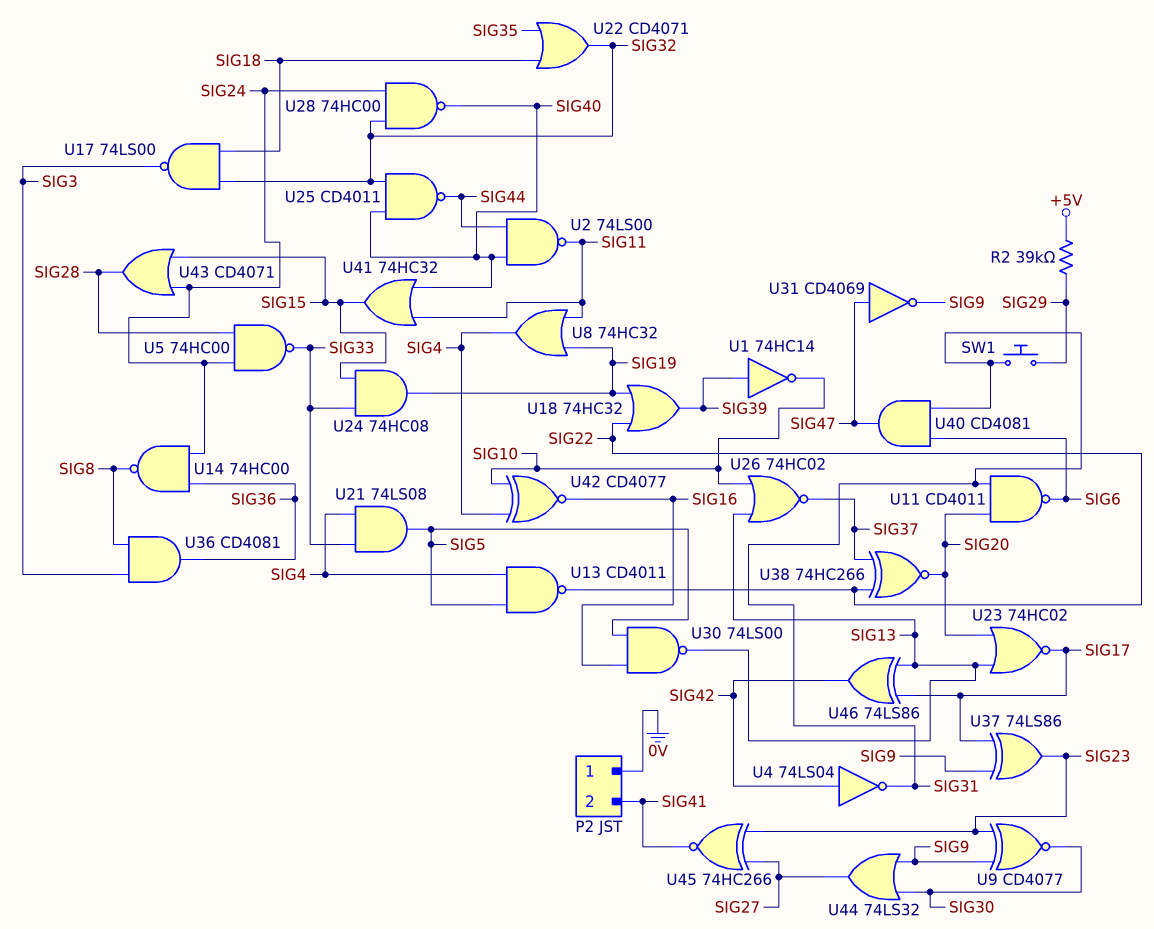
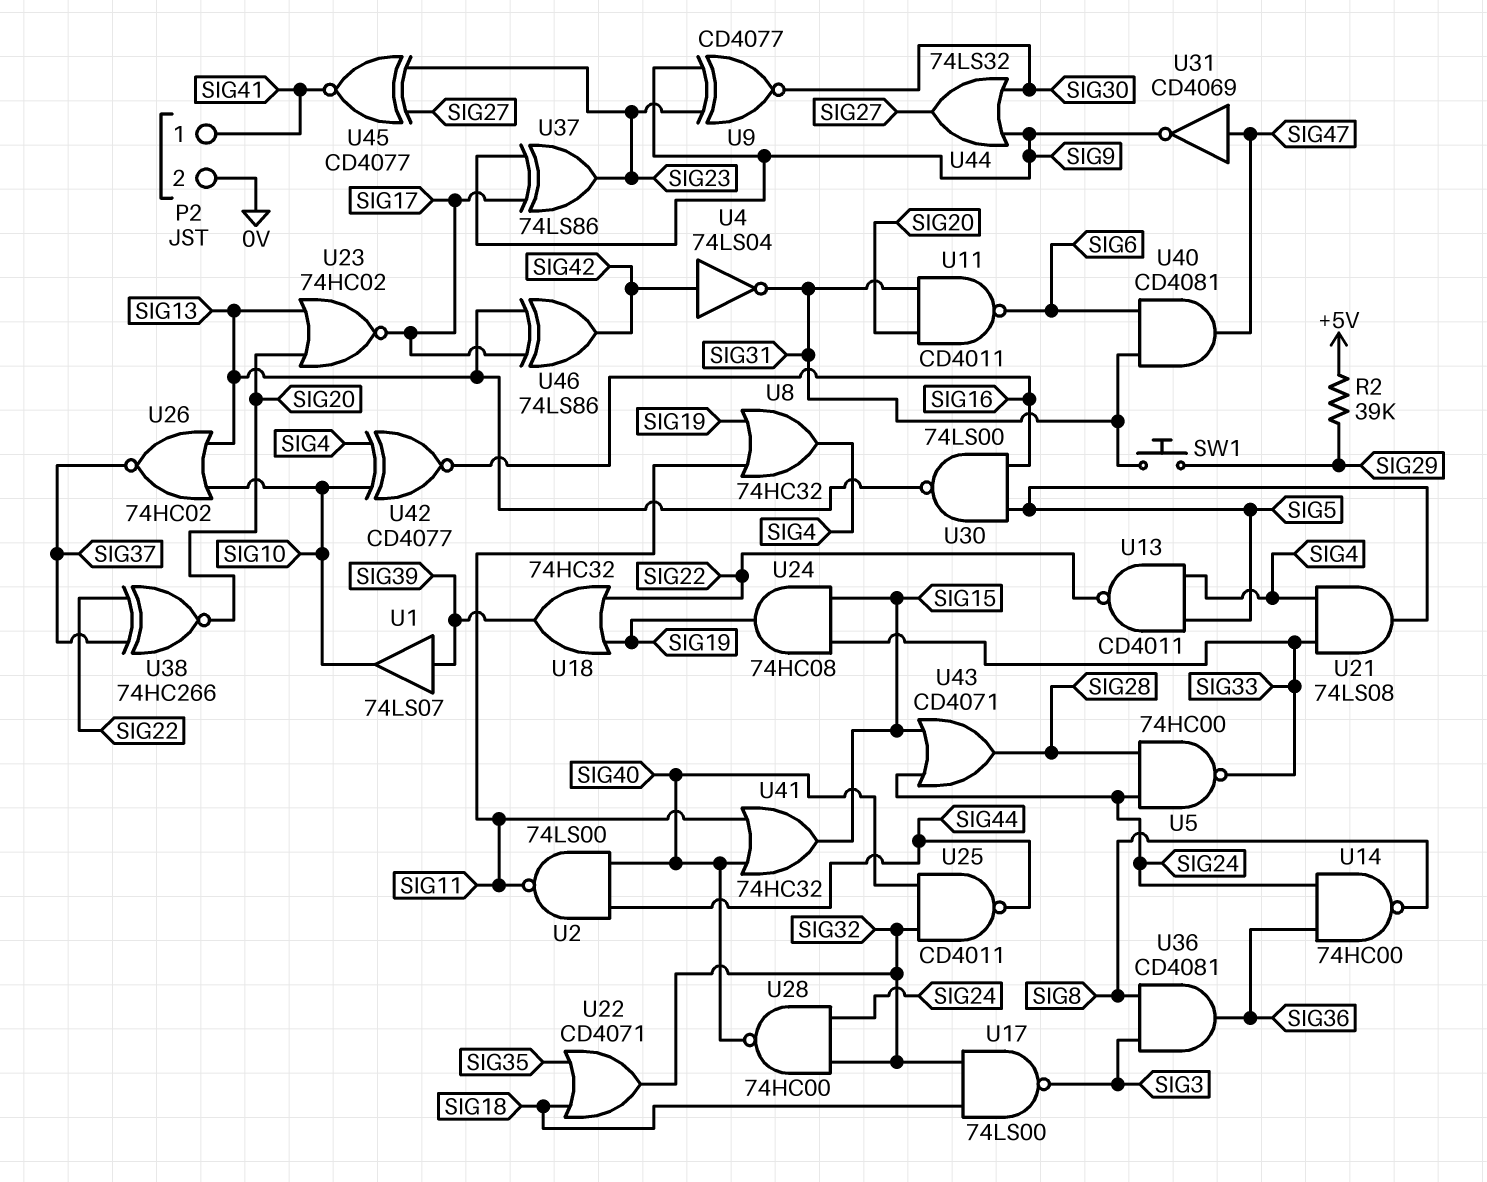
P2 pin 1: 0V -> SIG41
P2 pin 2: SIG41 -> 0V
U1: NOT 74HC14 (in SIG39, out SIG10) -> buffer 74LS07 (in SIG39, out SIG10)
U45: XNOR 74HC266 (in SIG23, in SIG27, out SIG41) -> XNOR CD4077 (in SIG23, in SIG27, out SIG41)

